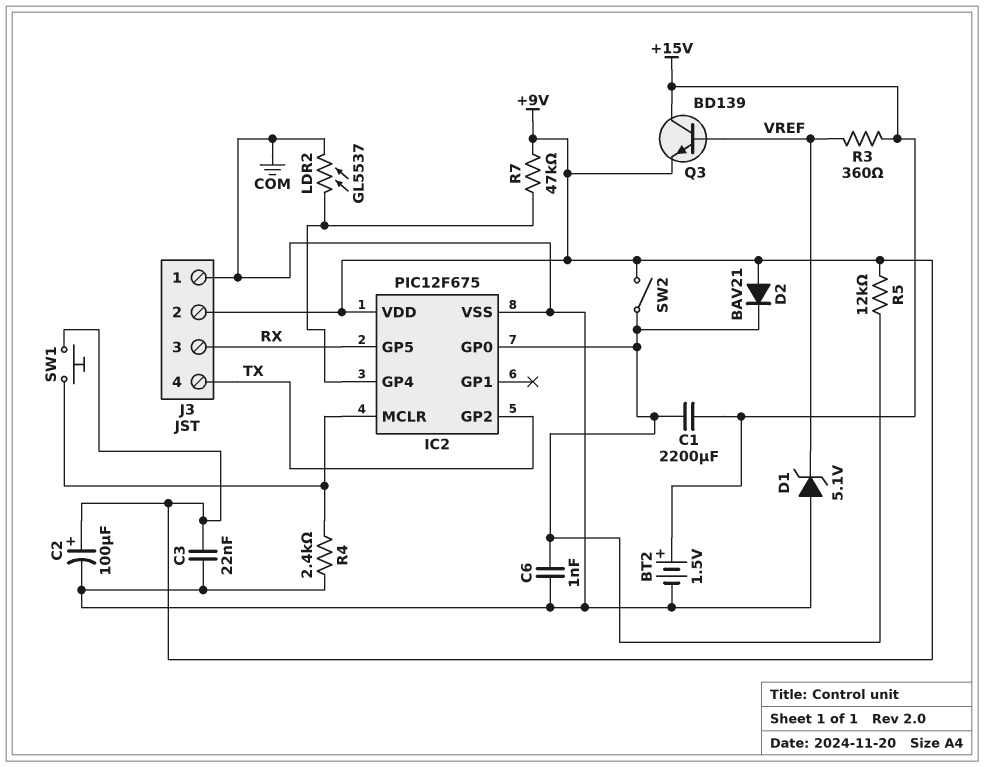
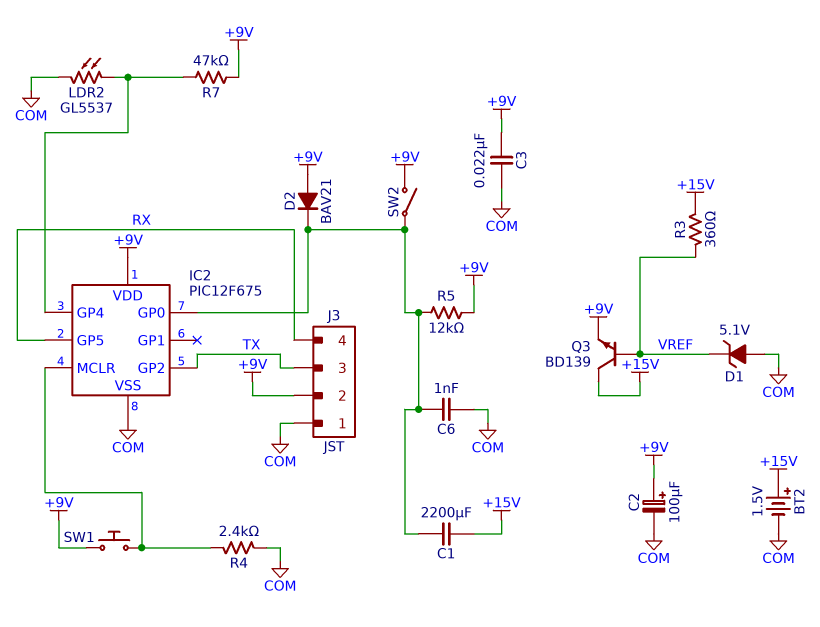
J3 pin 3: RX -> TX
J3 pin 4: TX -> RX

